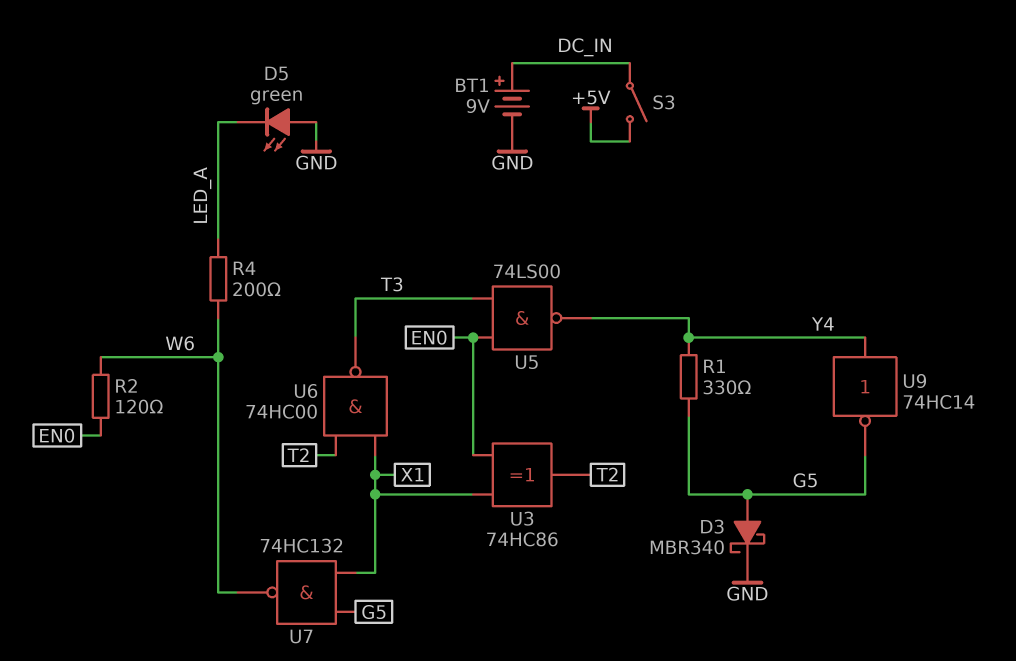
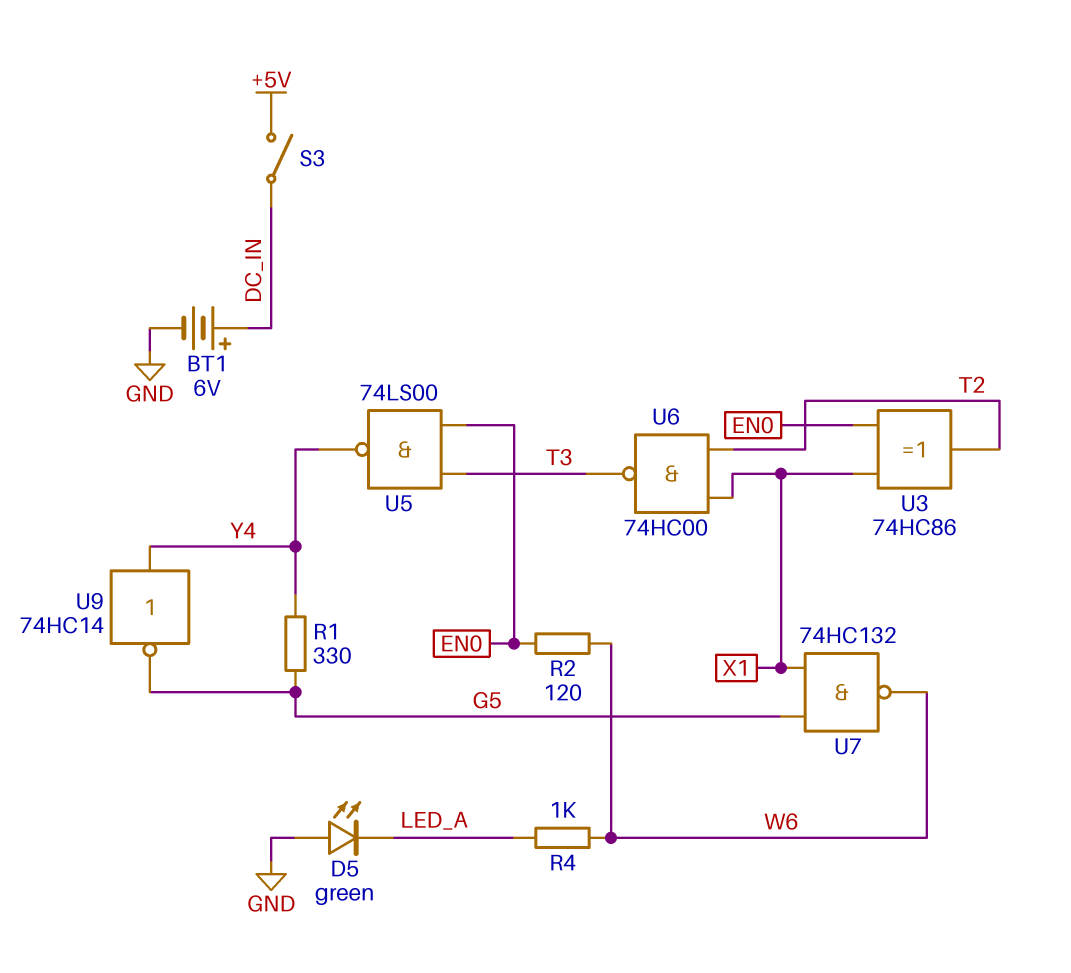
BT1: 9V (plus DC_IN, minus GND) -> 6V (plus DC_IN, minus GND)
D3: schottky MBR340 (A G5, K GND) -> none
R4: 200 (LED_A, W6) -> 1k (LED_A, W6)

